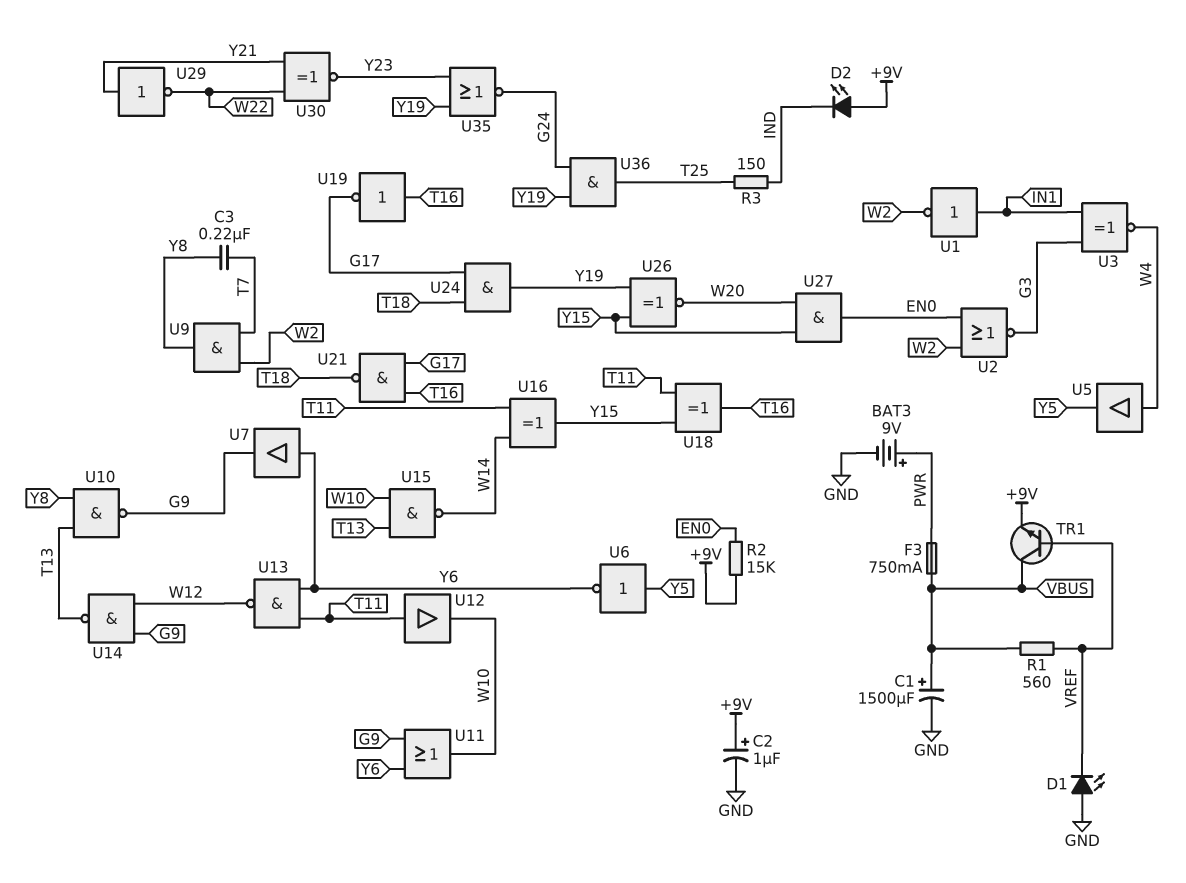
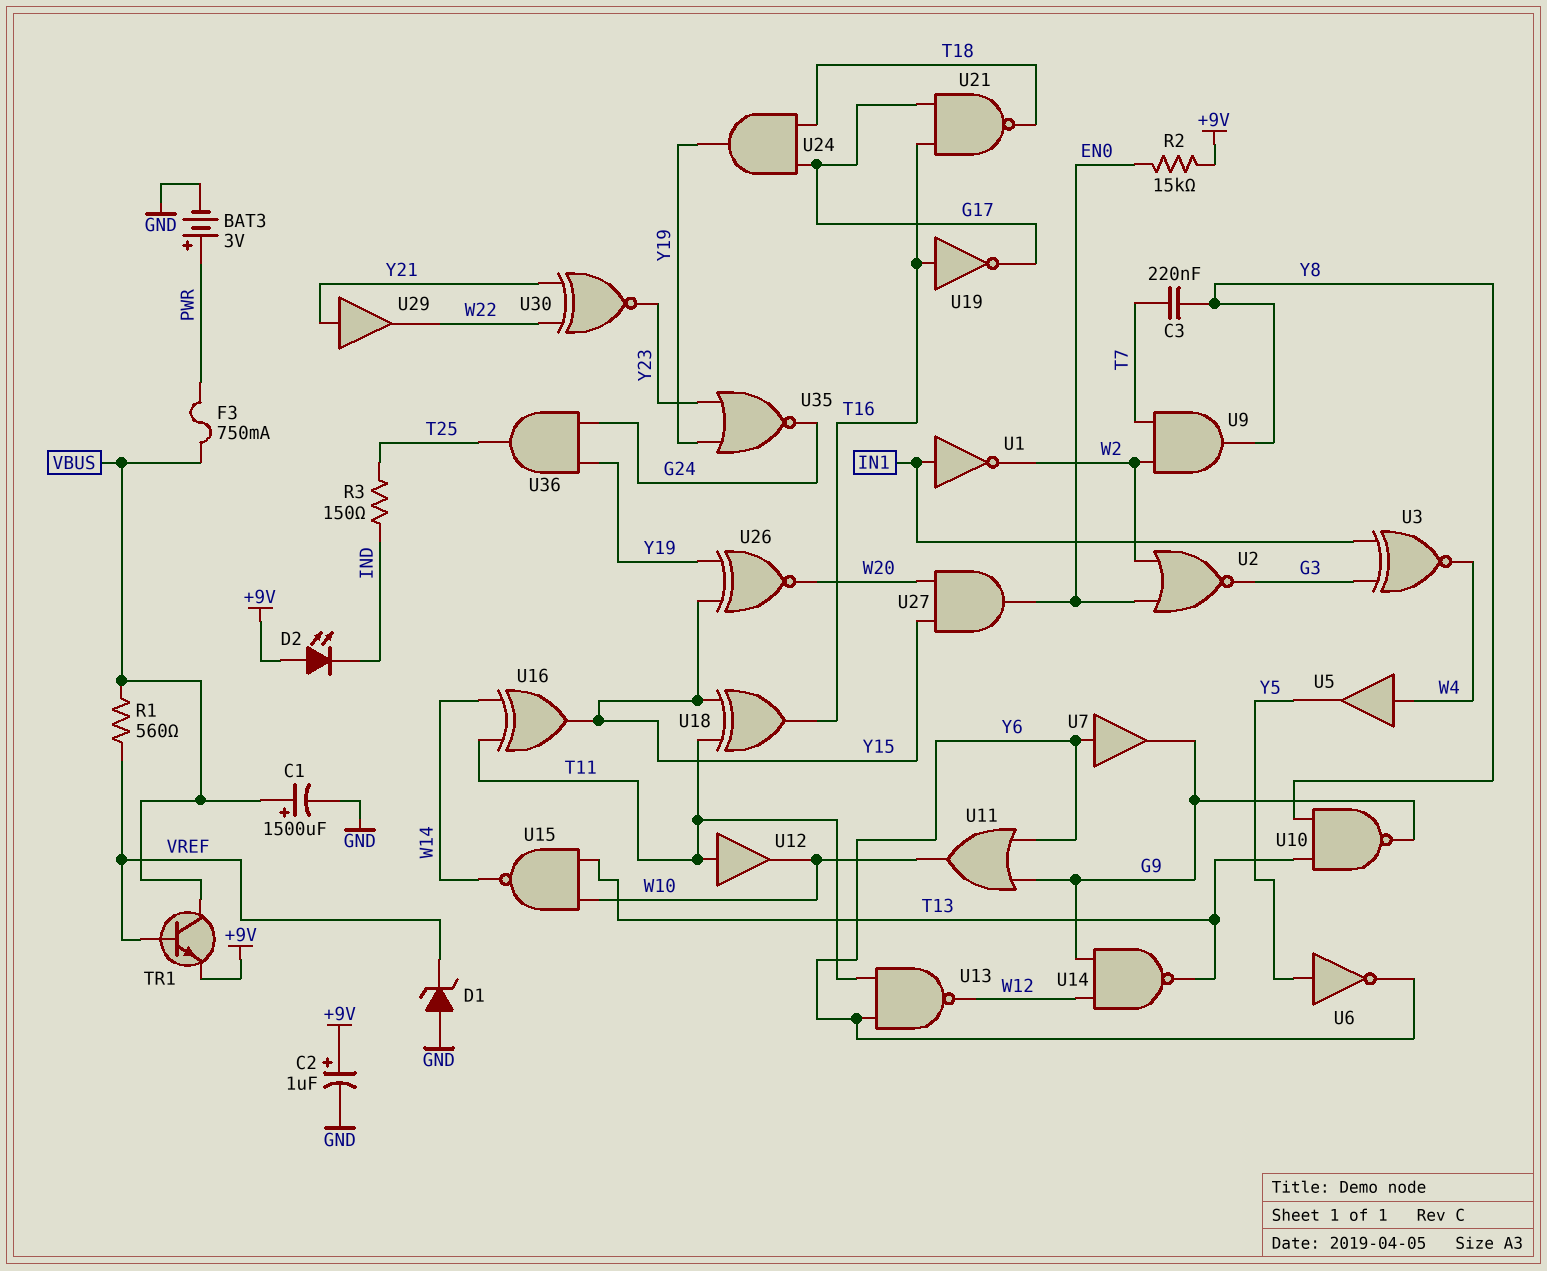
BAT3: 9V (plus PWR, minus GND) -> 3V (plus PWR, minus GND)
D1: LED (A GND, K VREF) -> zener (A GND, K VREF)
U29: NOT (in Y21, out W22) -> buffer (in Y21, out W22)

